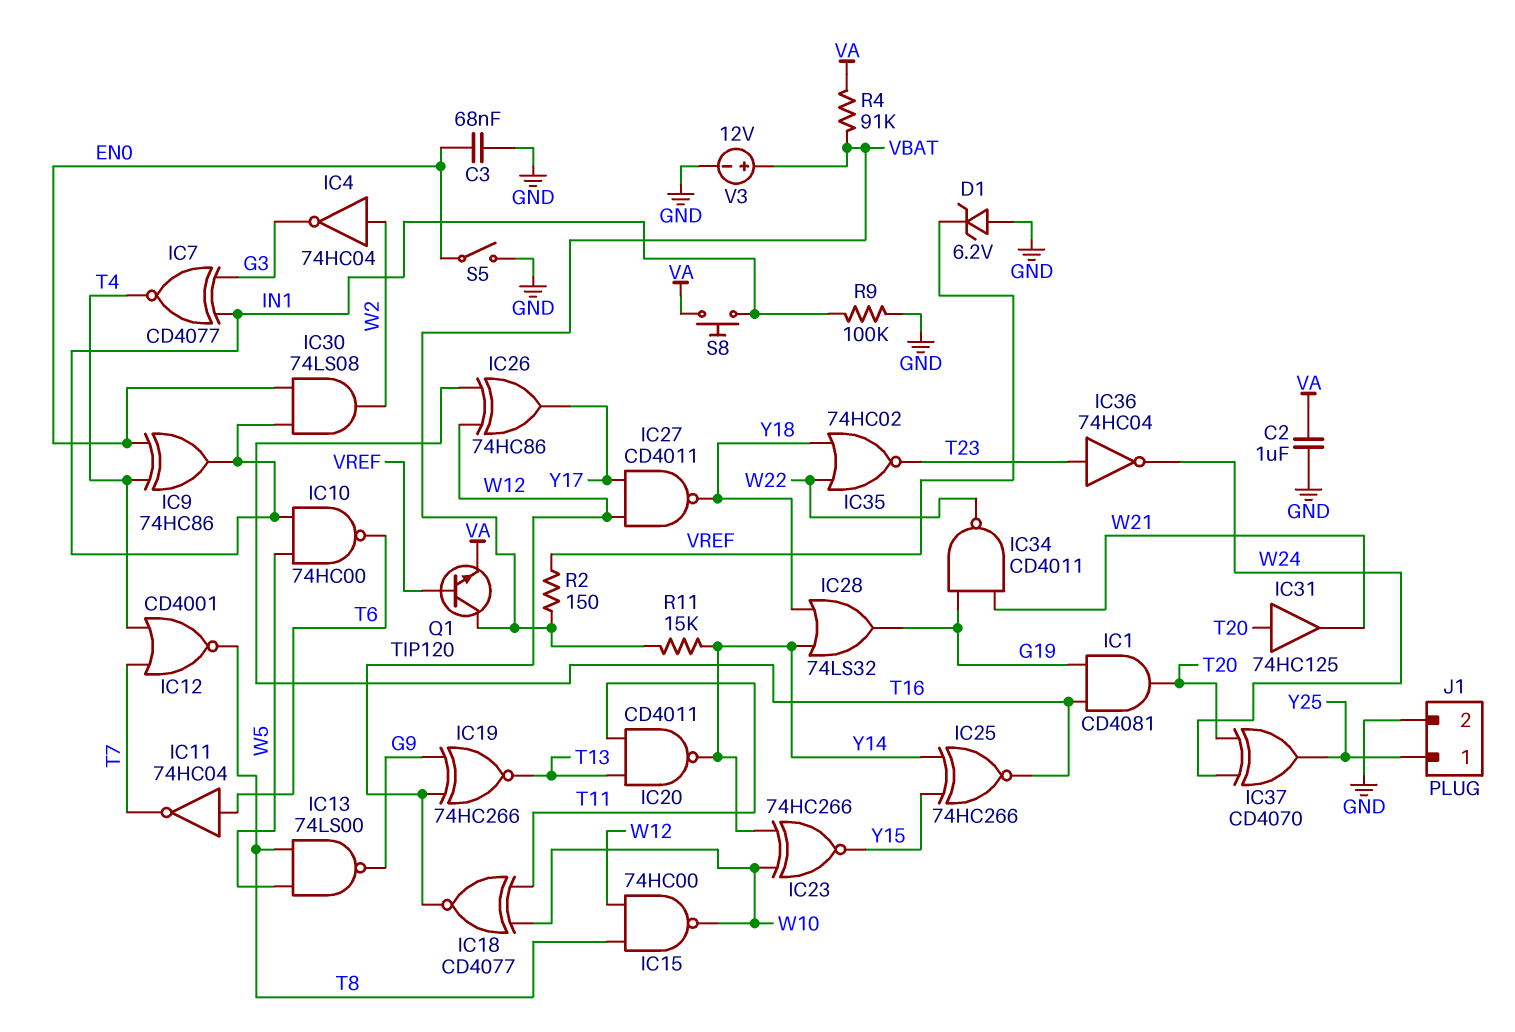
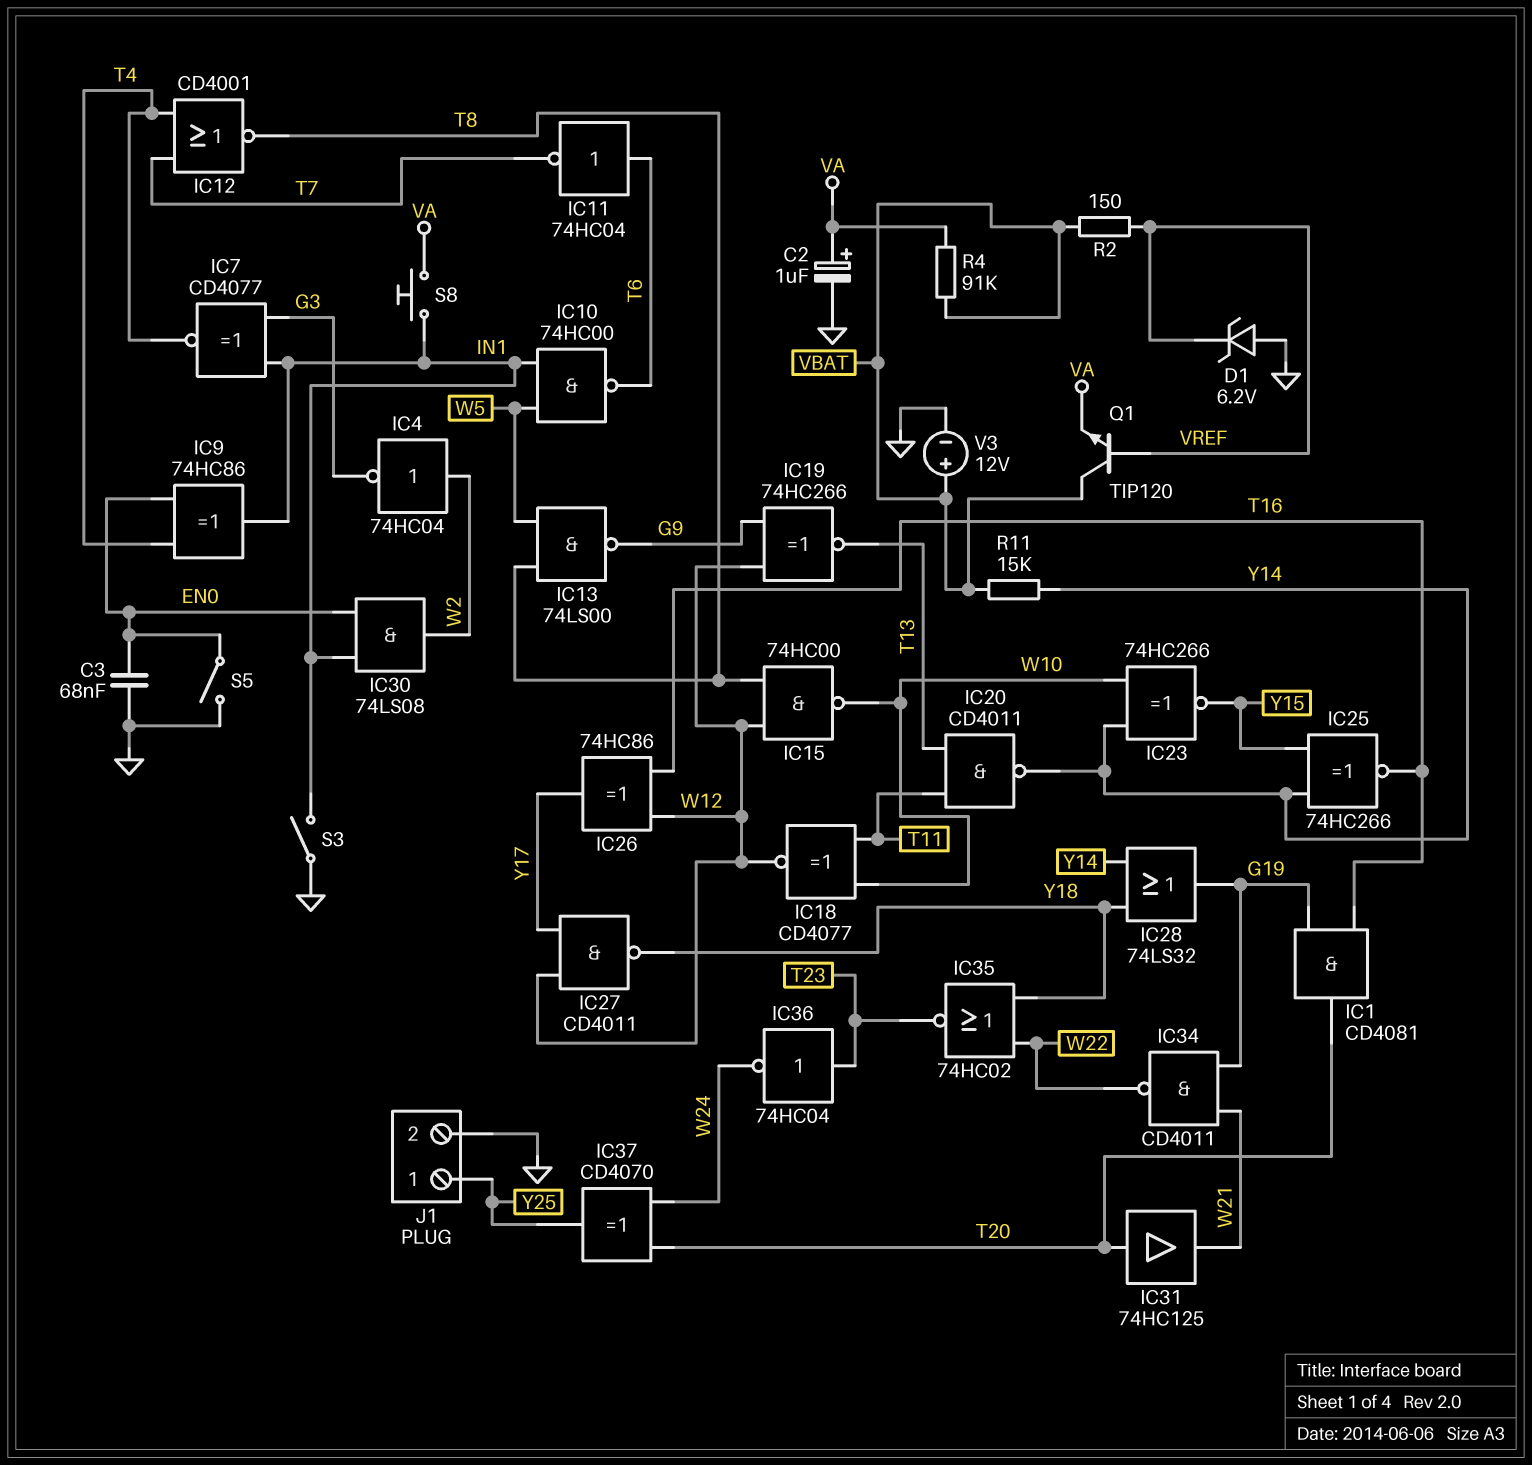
C2: 1uF (GND, VA) -> 1uF (plus VA, minus GND)
R9: 100k (GND, IN1) -> none
S3: none -> switch (GND, IN1)

